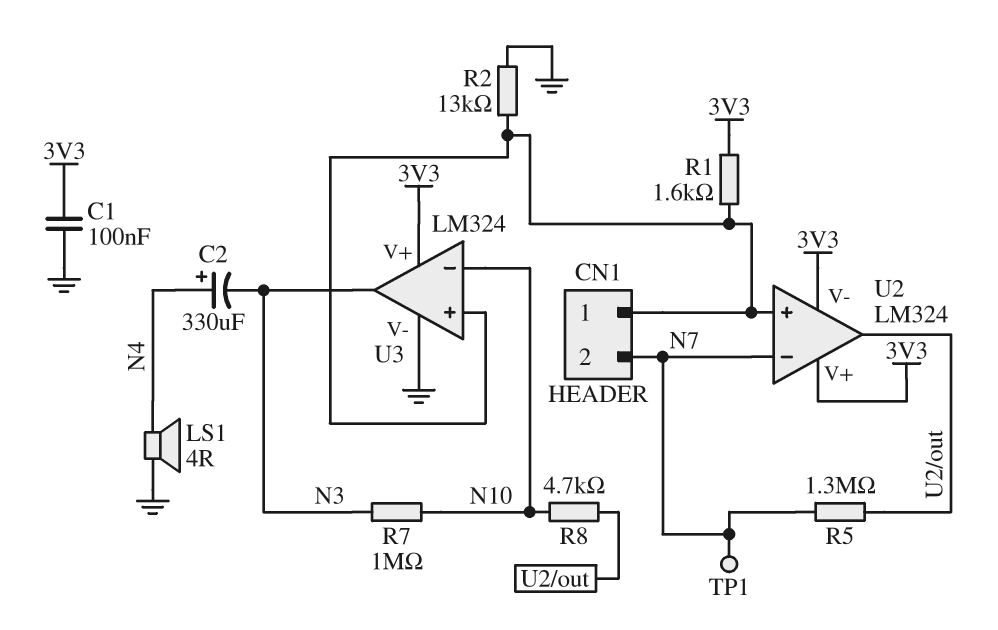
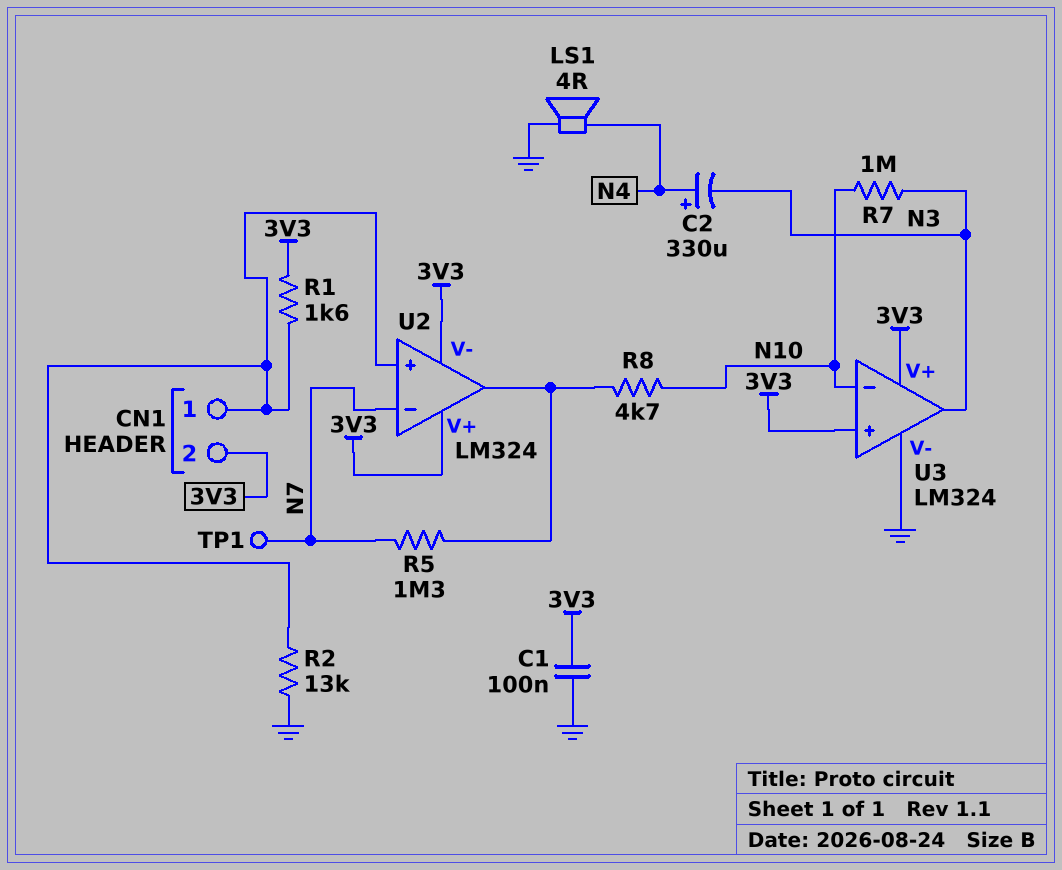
CN1 pin 2: N7 -> 3V3
U3 pin in+: CN1/1 -> 3V3

